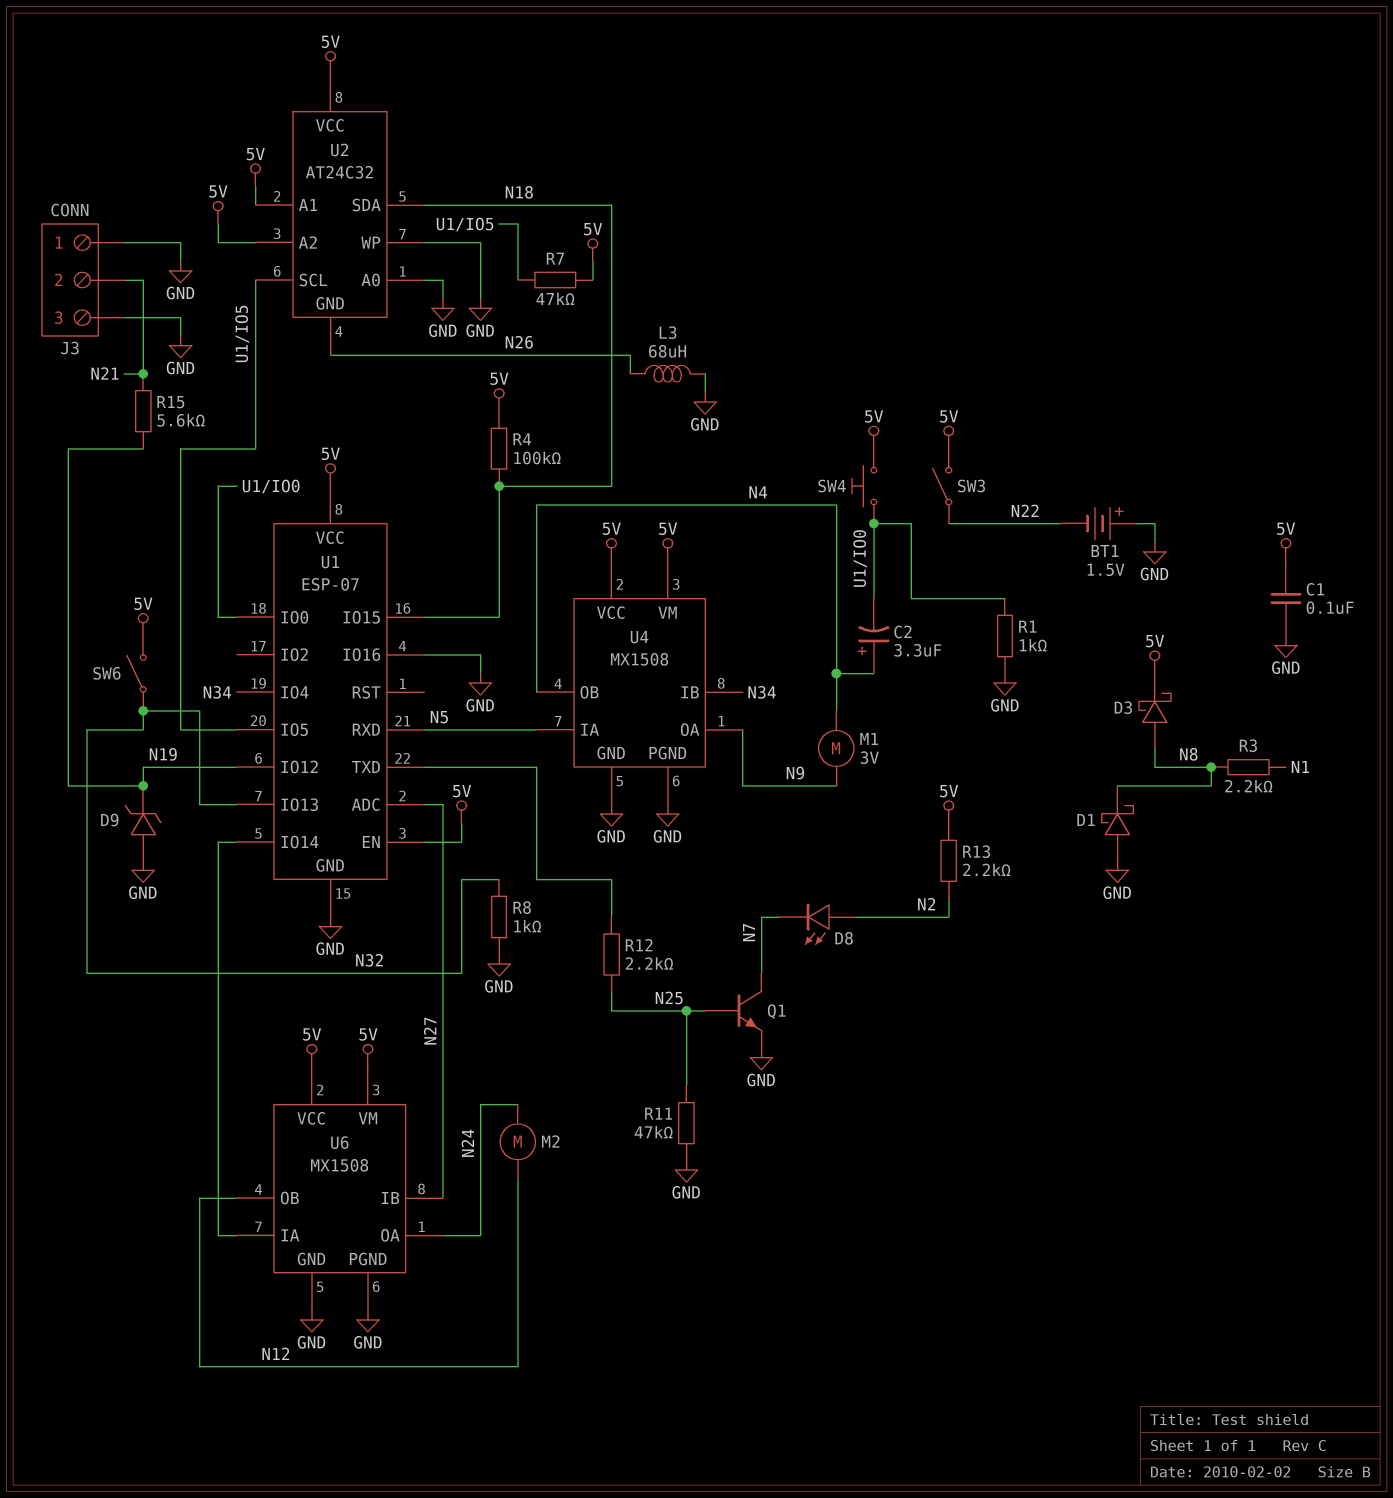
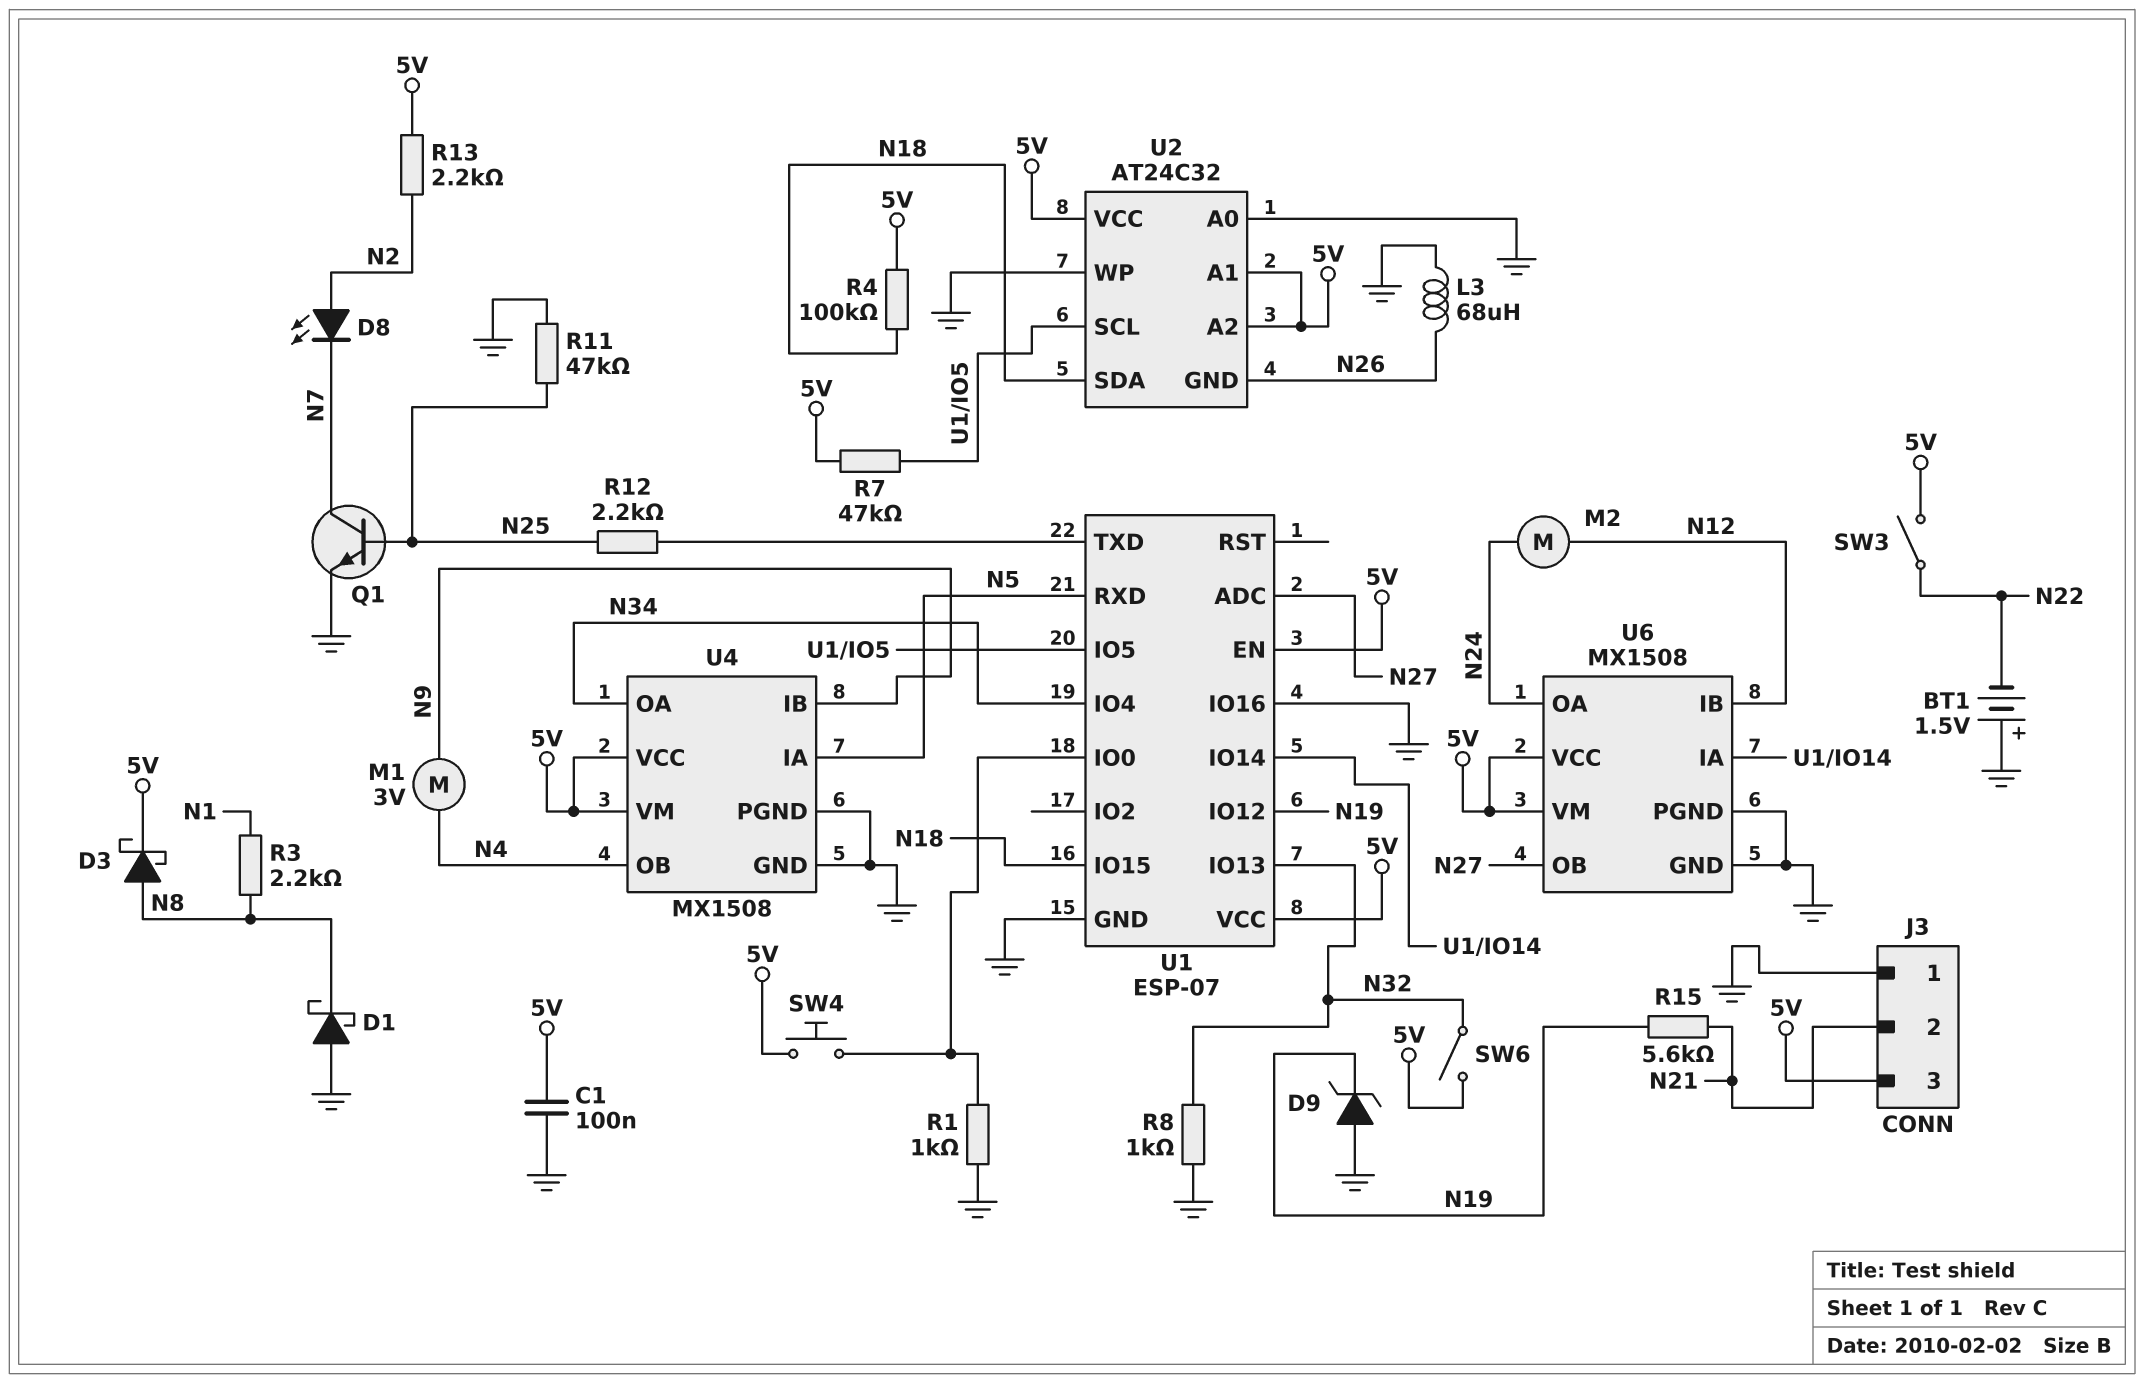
C2: 3.3uF (plus N4, minus U1/IO0) -> none
J3 pin 3: GND -> 5V
U4 pin IB: N34 -> N9
U4 pin OA: N9 -> N34
U6 pin IB: N27 -> N12
U6 pin OB: N12 -> N27

